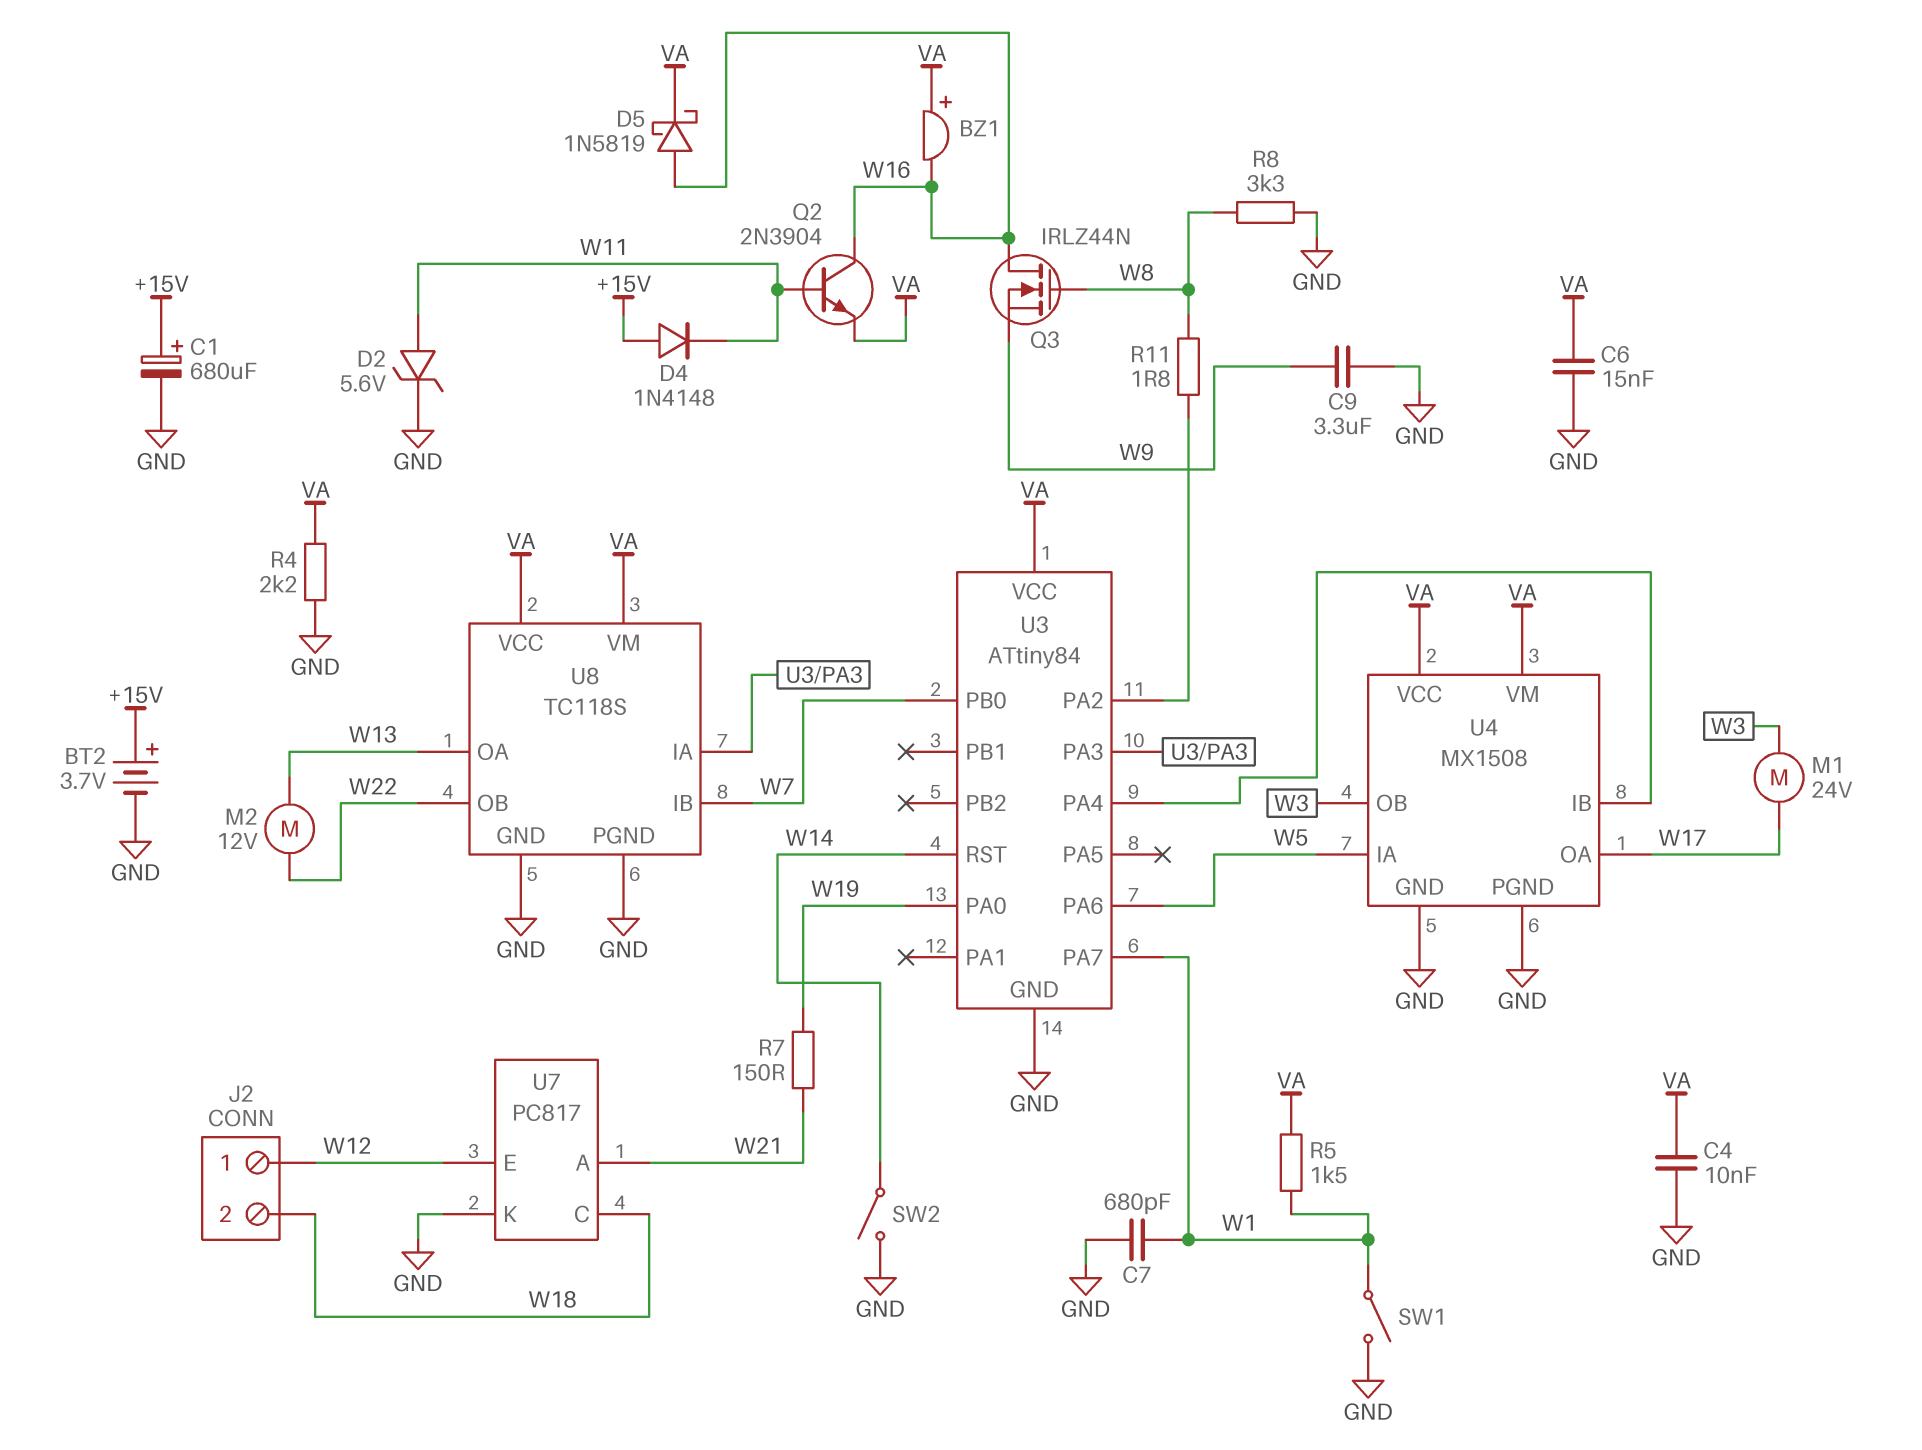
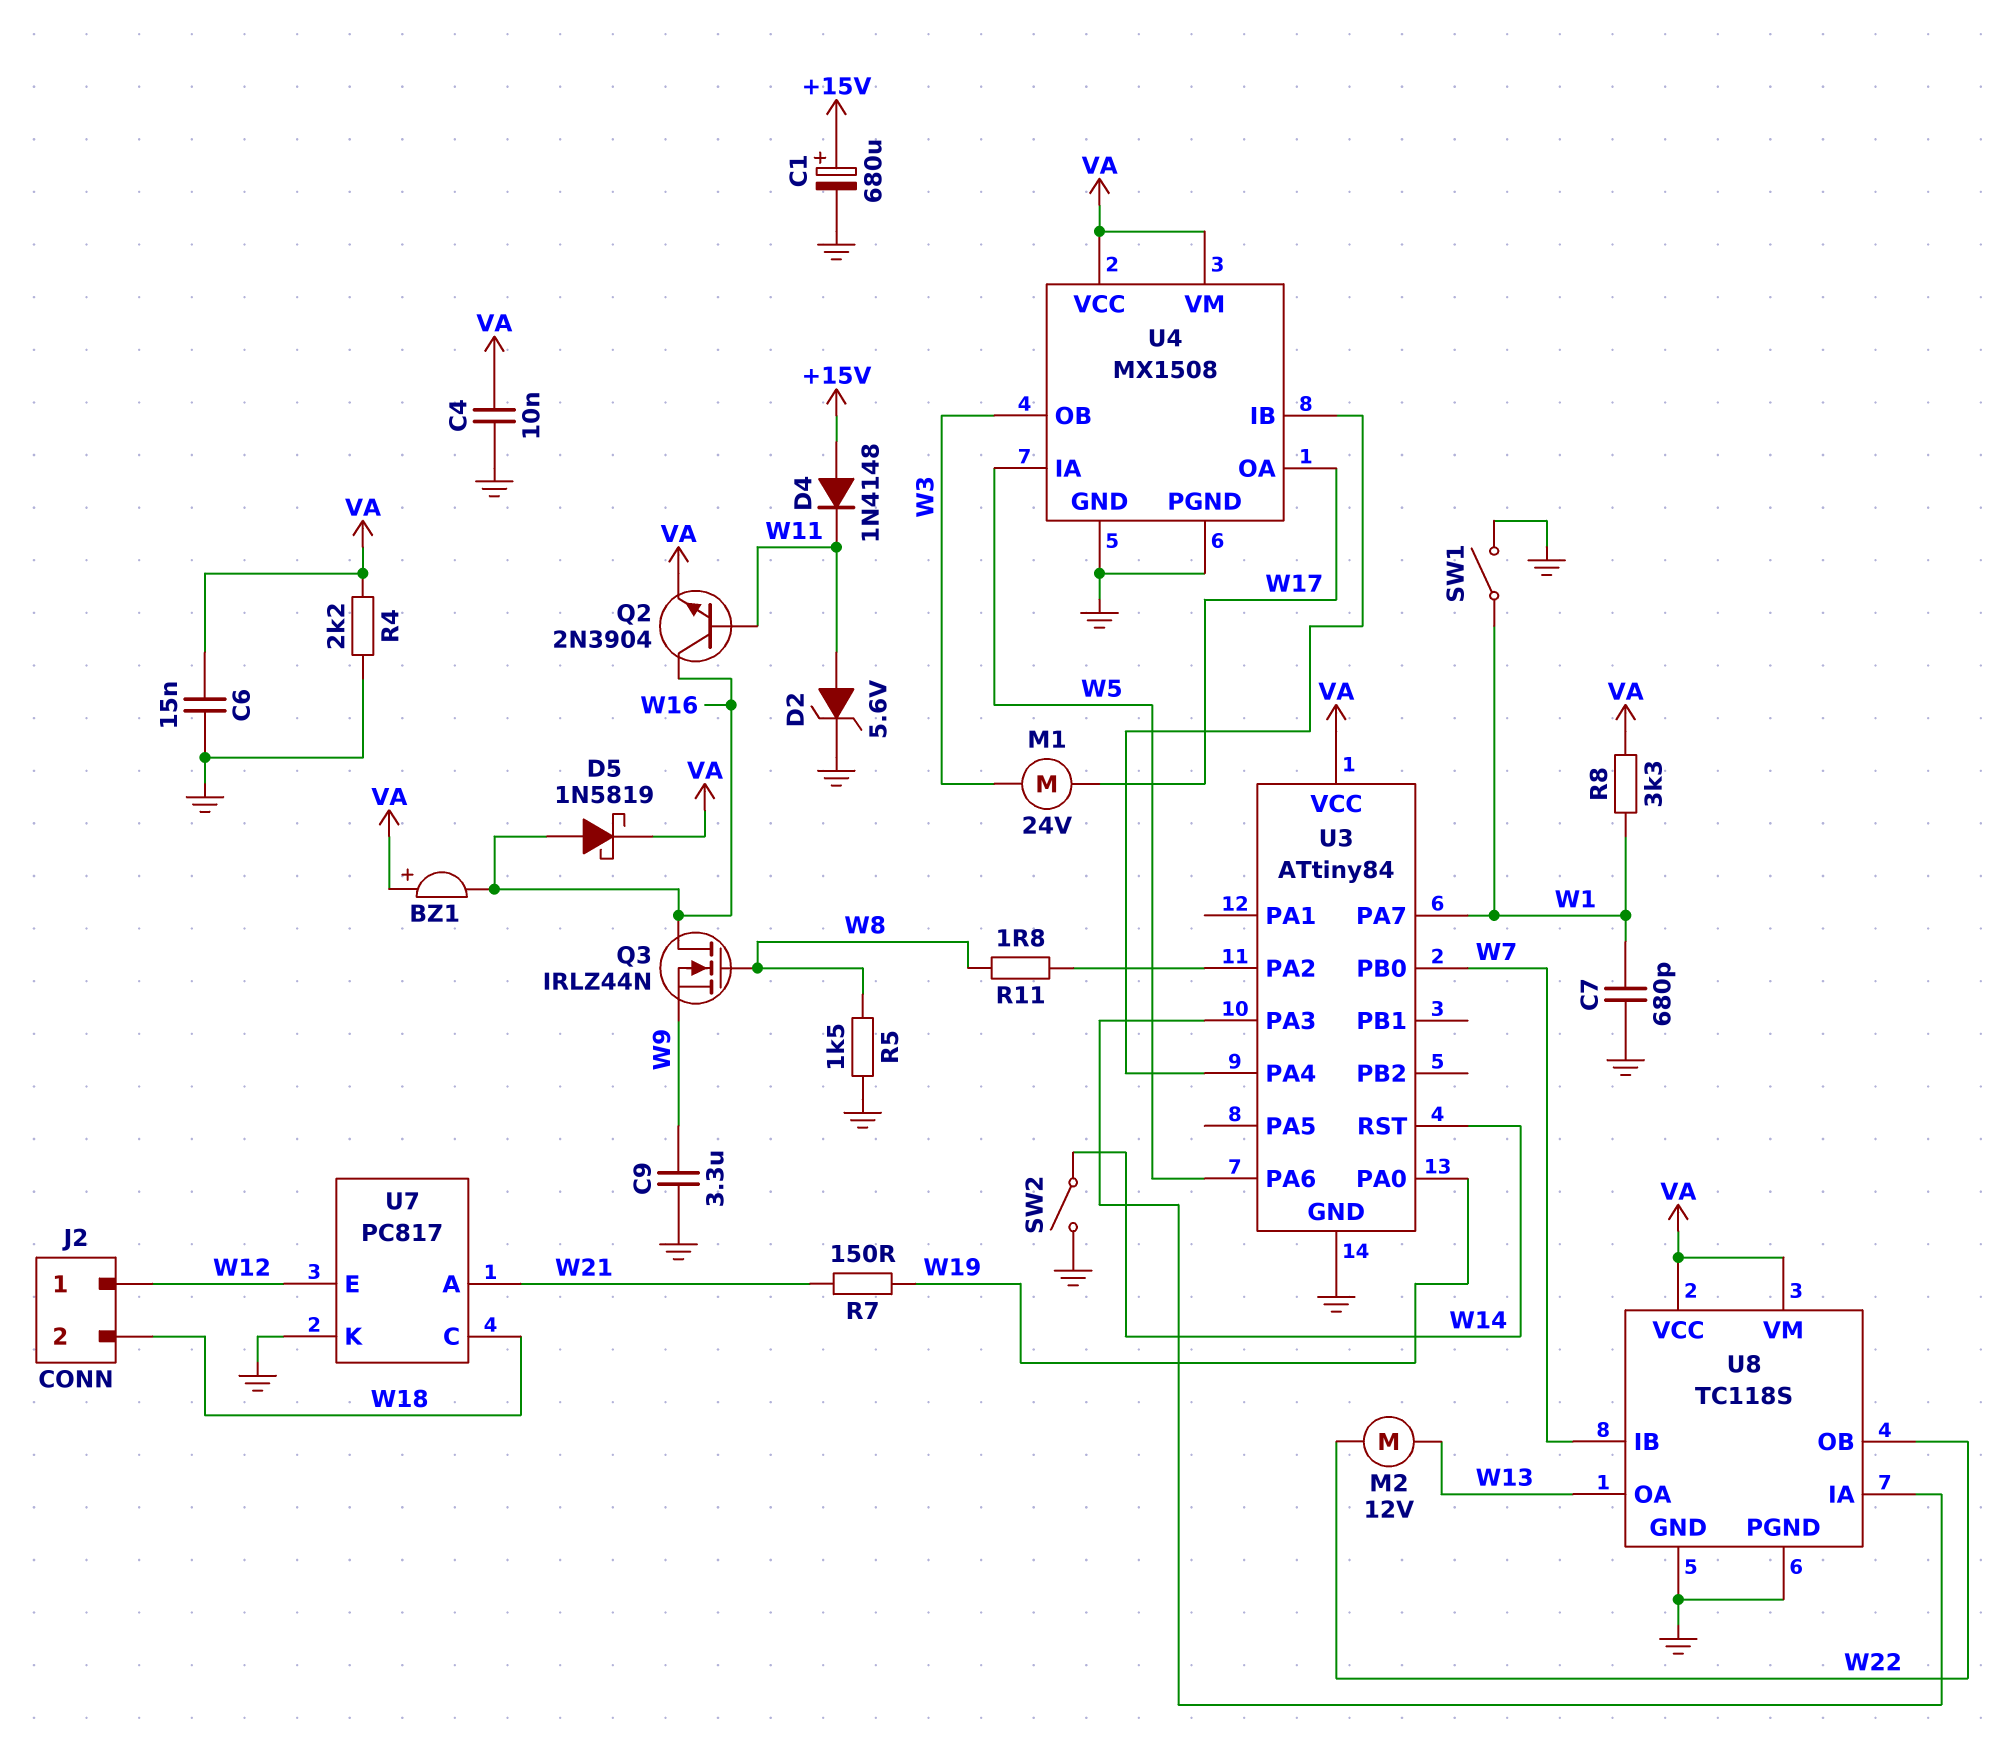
BT2: 3.7V (plus +15V, minus GND) -> none
R5: 1.5k (VA, W1) -> 1.5k (GND, W8)
R8: 3.3k (GND, W8) -> 3.3k (VA, W1)

